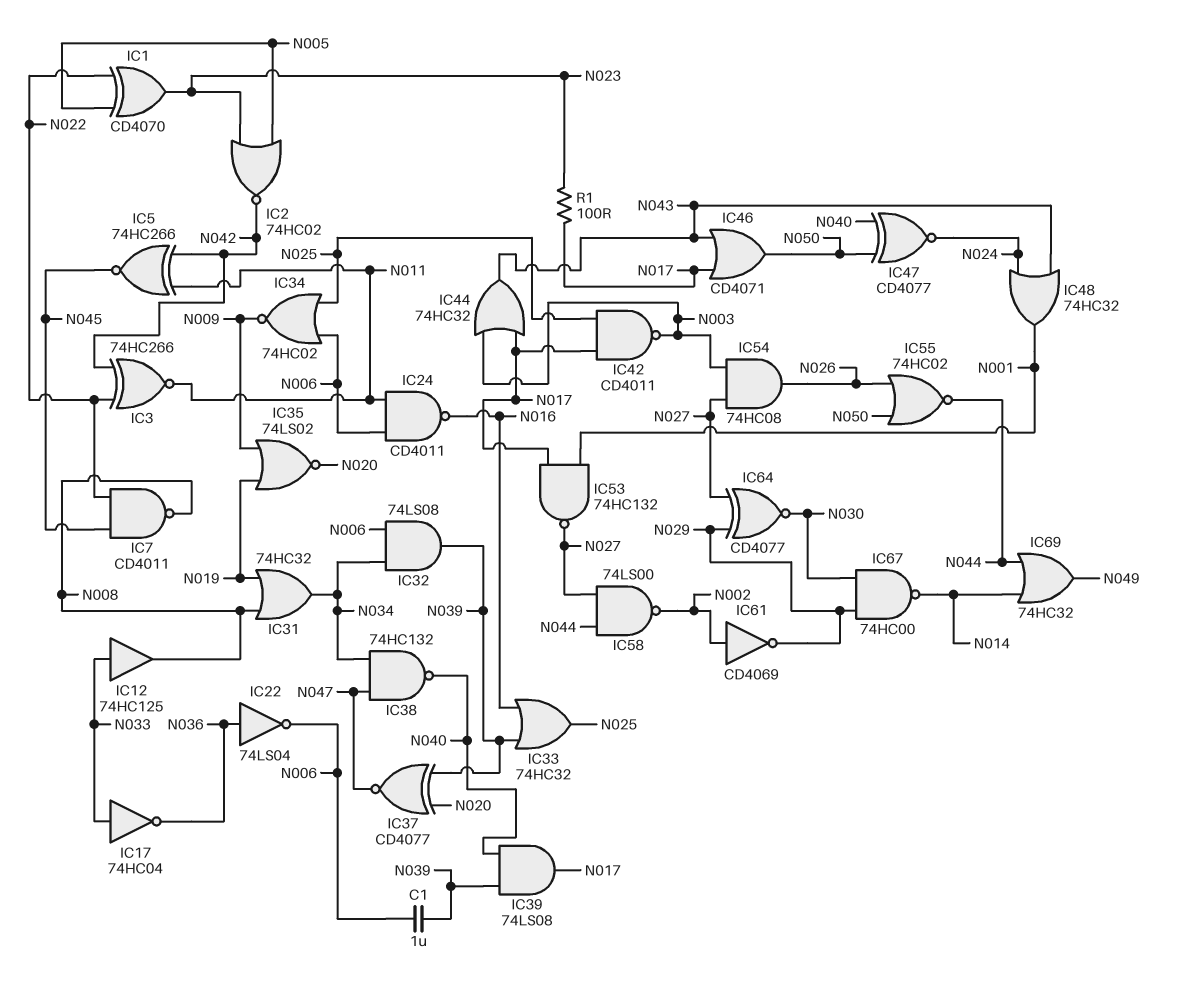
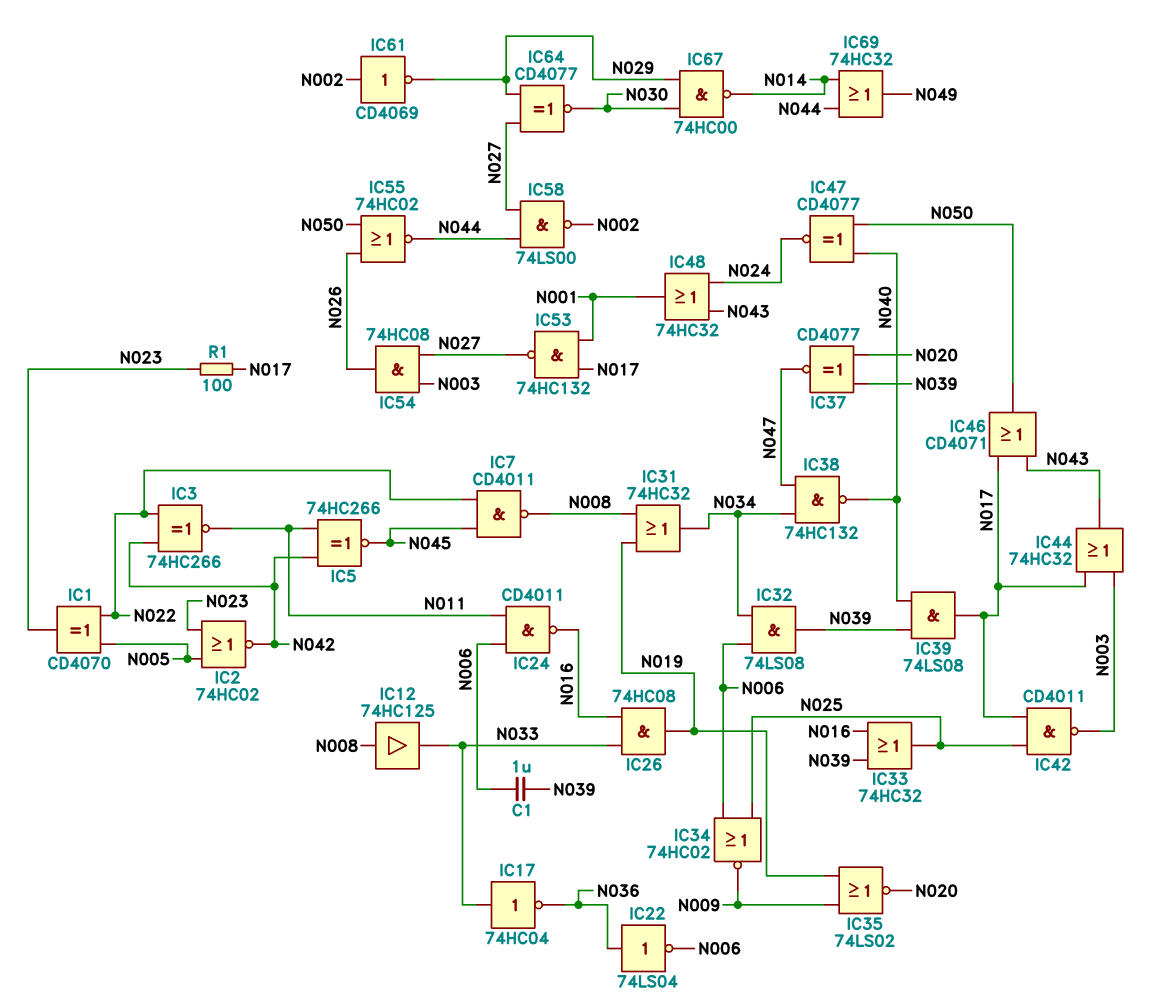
IC12: buffer 74HC125 (in N033, out N008) -> buffer 74HC125 (in N008, out N033)
IC26: none -> AND 74HC08 (in N016, in N033, out N019)

